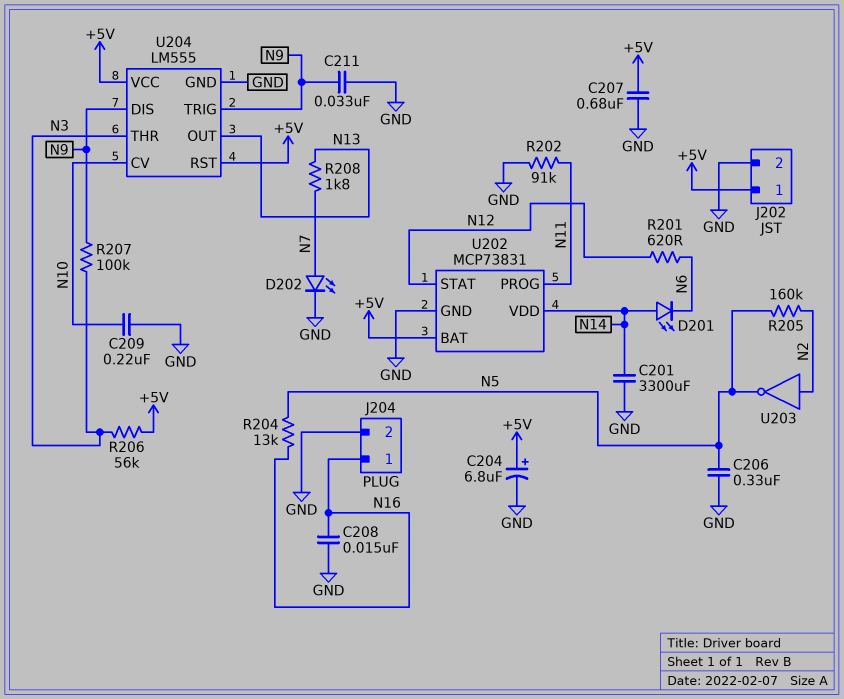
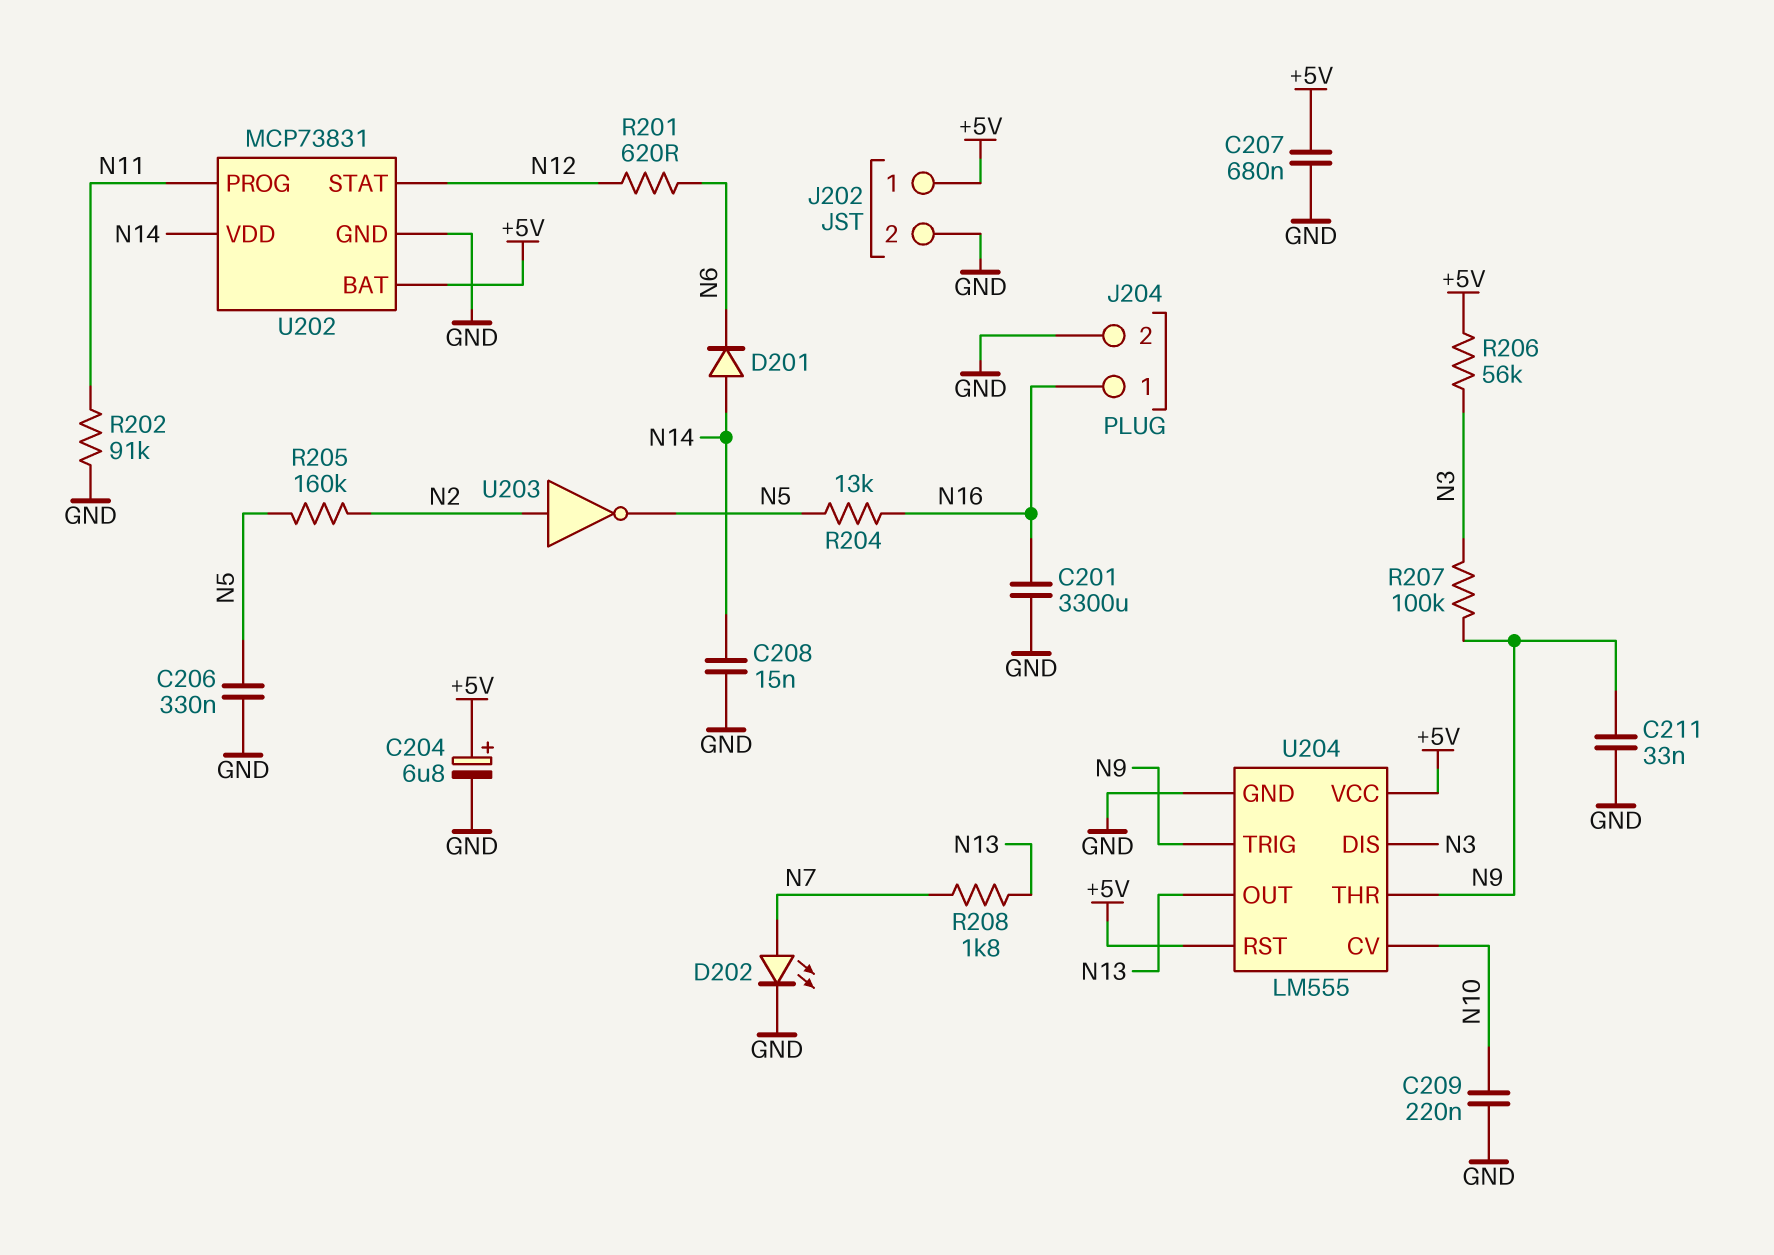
C201: 3300uF (GND, N14) -> 3300uF (GND, N16)
C208: 15nF (GND, N16) -> 15nF (GND, N14)
D201: LED (A N14, K N6) -> diode (A N14, K N6)
U204 pin DIS: N9 -> N3
U204 pin THR: N3 -> N9

